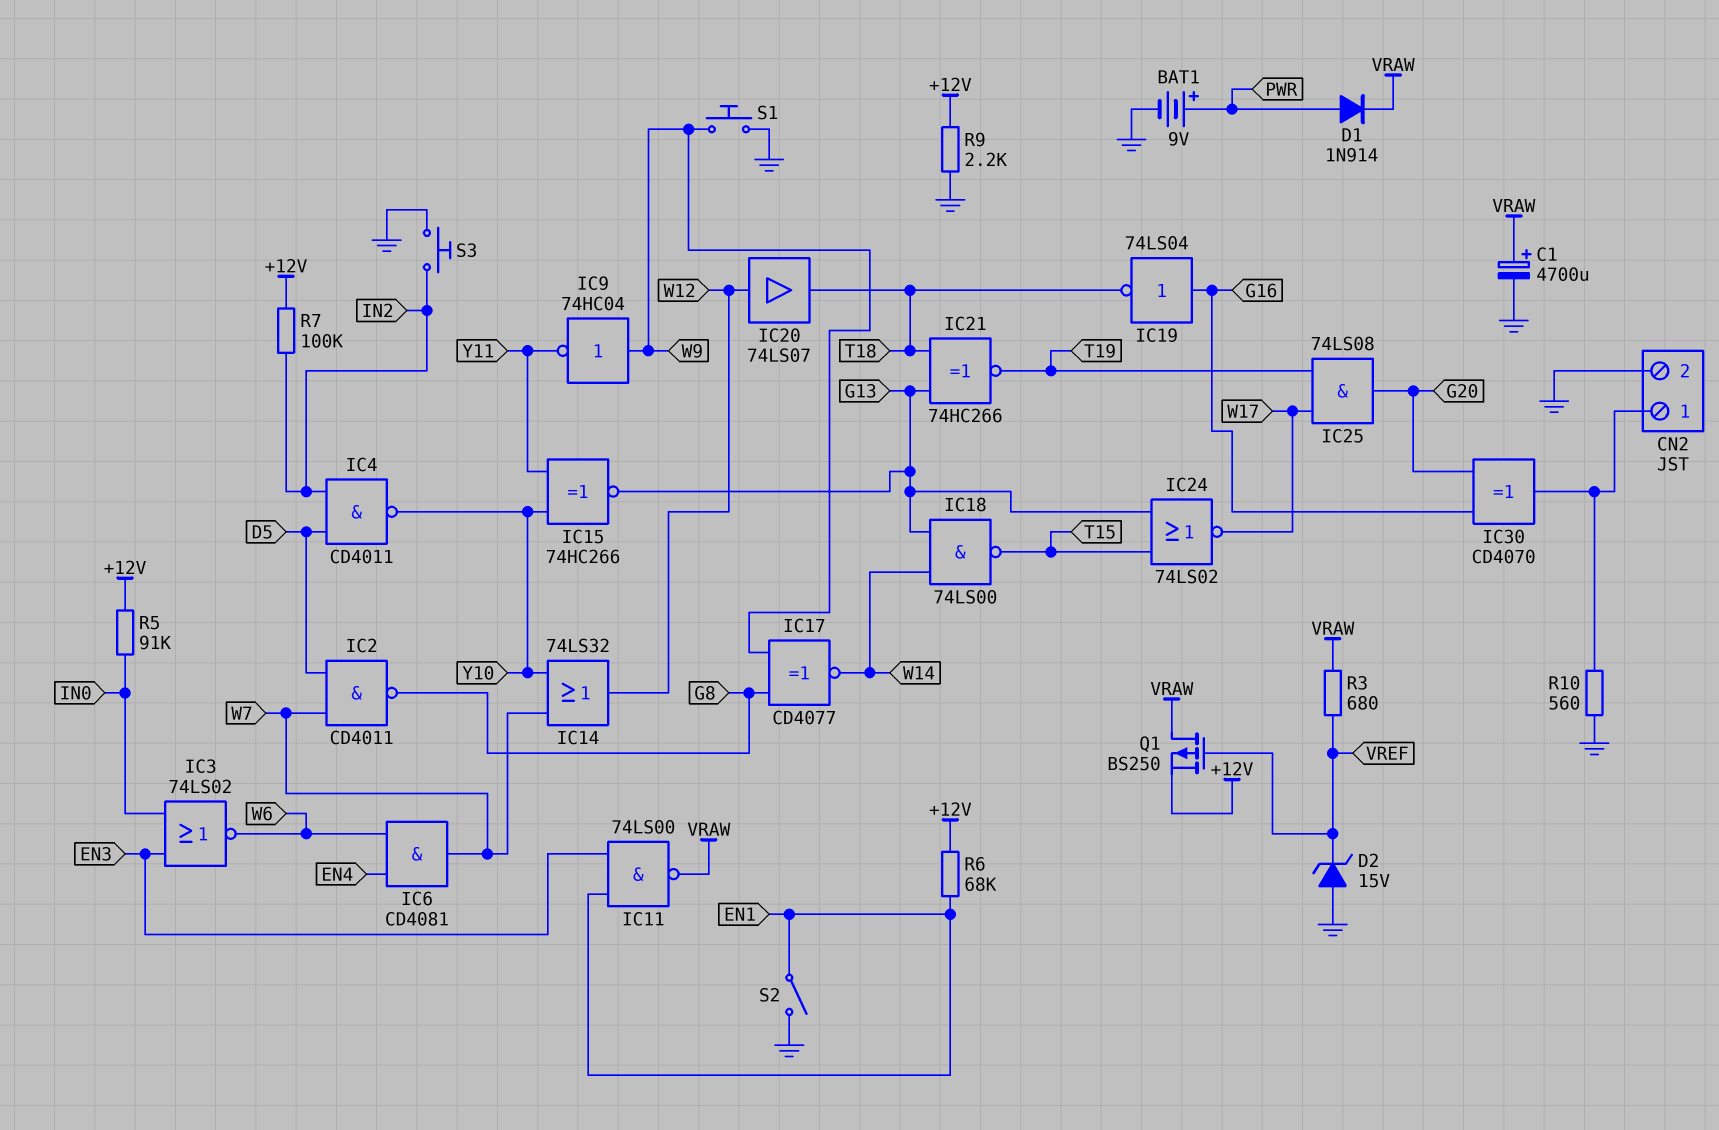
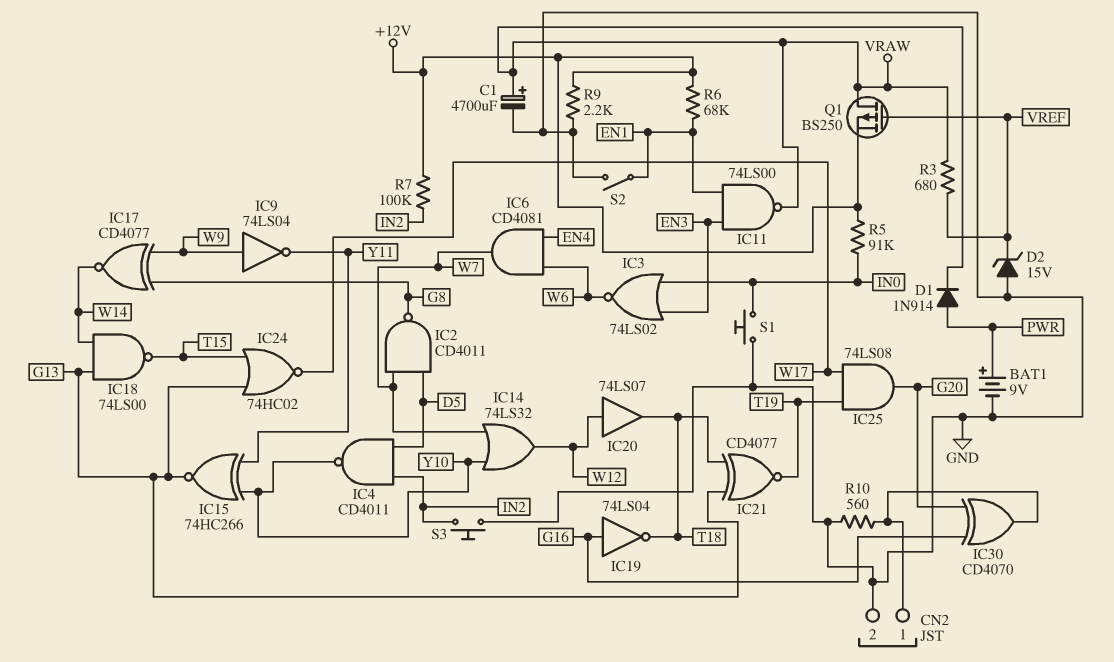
IC9: NOT 74HC04 (in W9, out Y11) -> NOT 74LS04 (in W9, out Y11)
IC21: XNOR 74HC266 (in G13, in T18, out T19) -> XNOR CD4077 (in G13, in T18, out T19)
IC24: NOR 74LS02 (in G13, in T15, out W17) -> NOR 74HC02 (in G13, in T15, out W17)
S1: button (GND, W9) -> button (GND, IN0)

